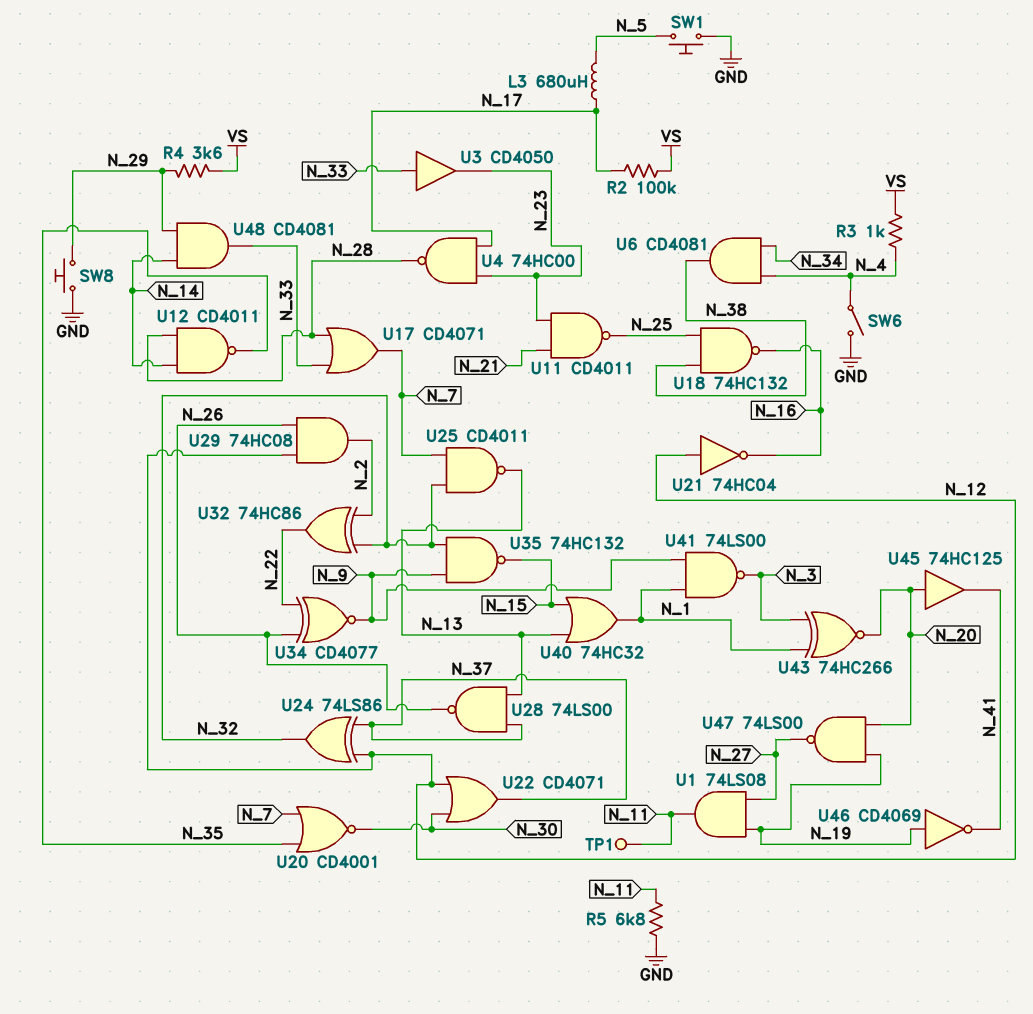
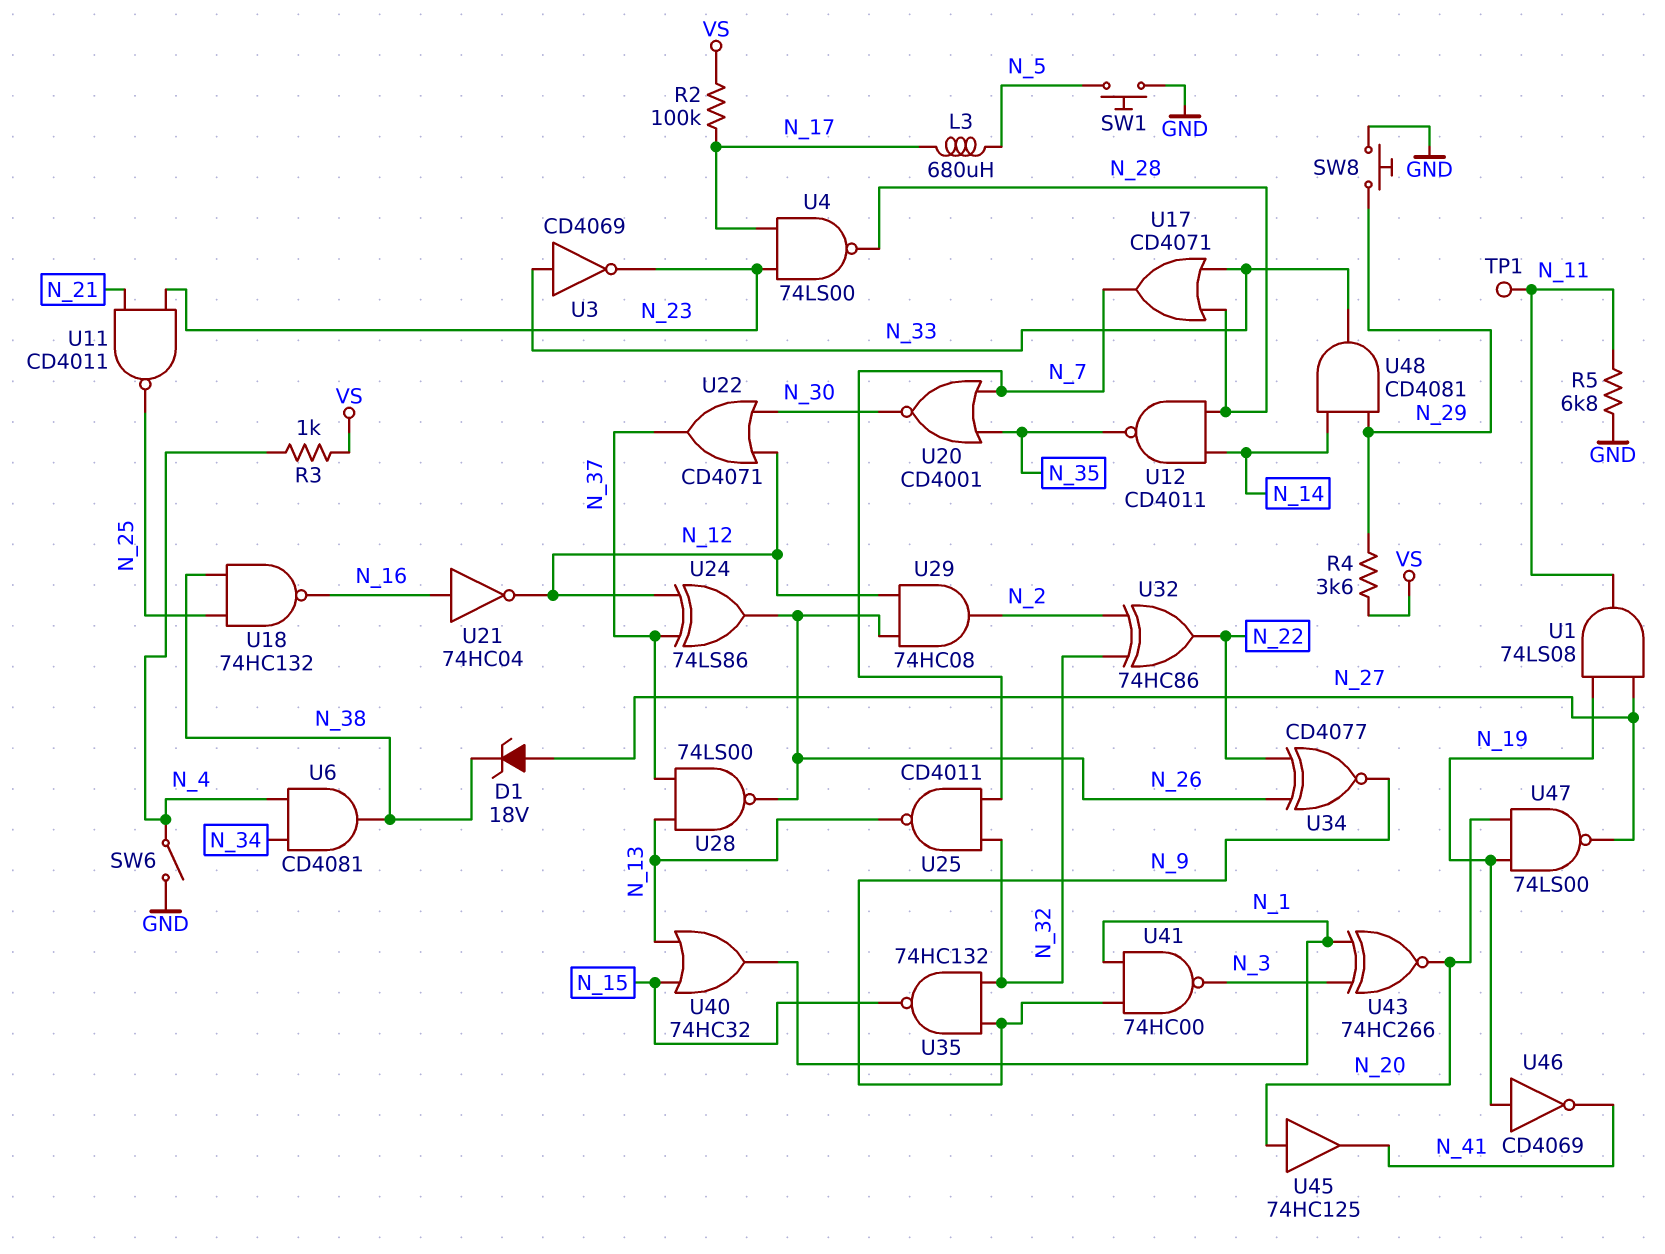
D1: none -> zener 18V (A N_27, K N_38)
U3: buffer CD4050 (in N_33, out N_23) -> NOT CD4069 (in N_33, out N_23)
U4: NAND 74HC00 (in N_17, in N_23, out N_28) -> NAND 74LS00 (in N_17, in N_23, out N_28)
U21: NOT 74HC04 (in N_12, out N_16) -> NOT 74HC04 (in N_16, out N_12)
U24: XOR 74LS86 (in N_12, in N_37, out N_32) -> XOR 74LS86 (in N_12, in N_37, out N_26)
U41: NAND 74LS00 (in N_1, in N_9, out N_3) -> NAND 74HC00 (in N_1, in N_9, out N_3)

